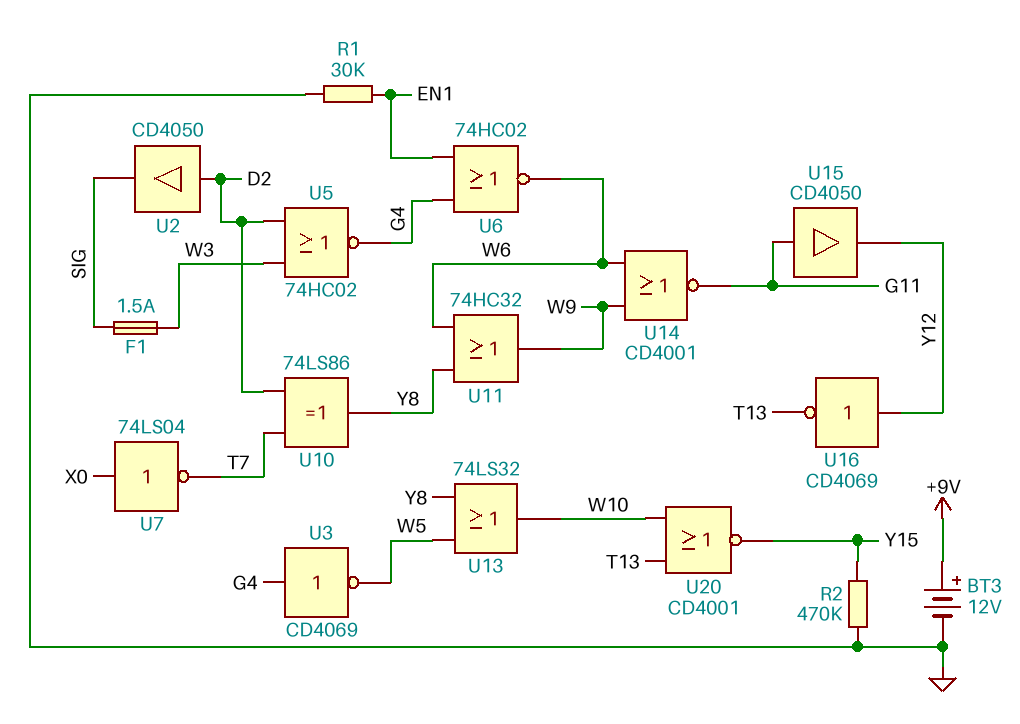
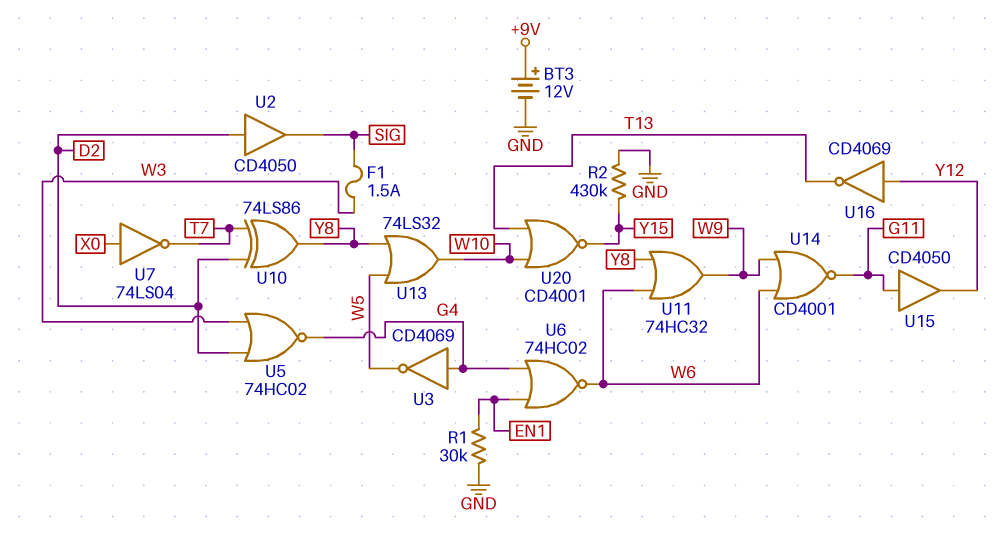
R2: 470k (GND, Y15) -> 430k (GND, Y15)

